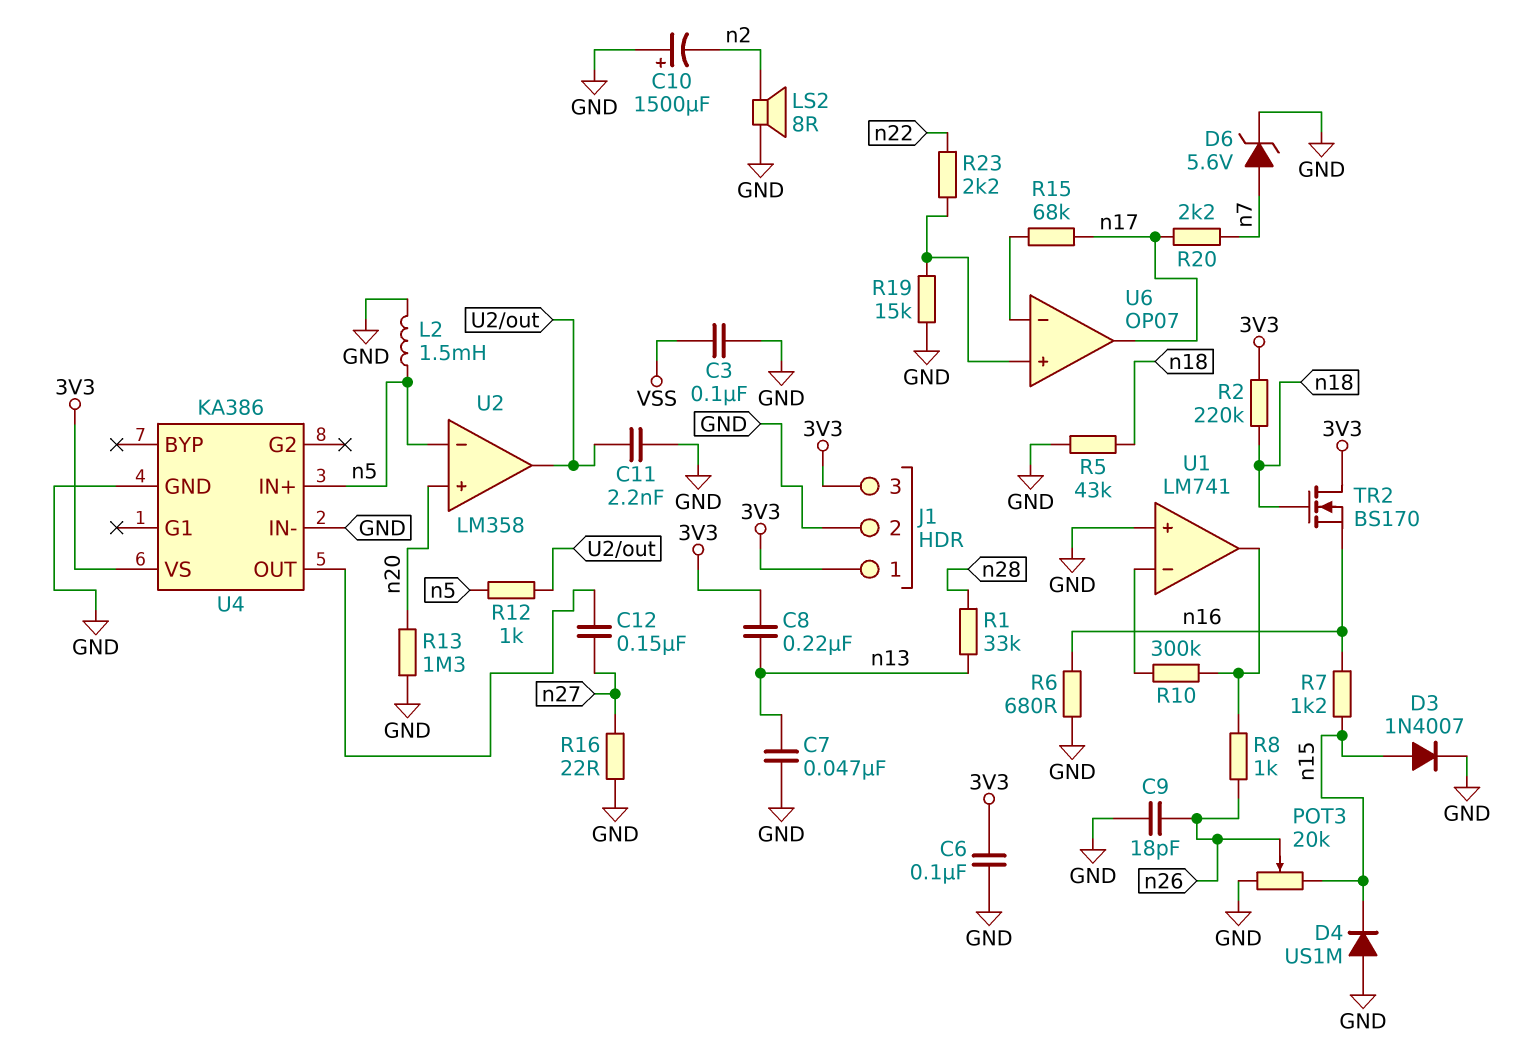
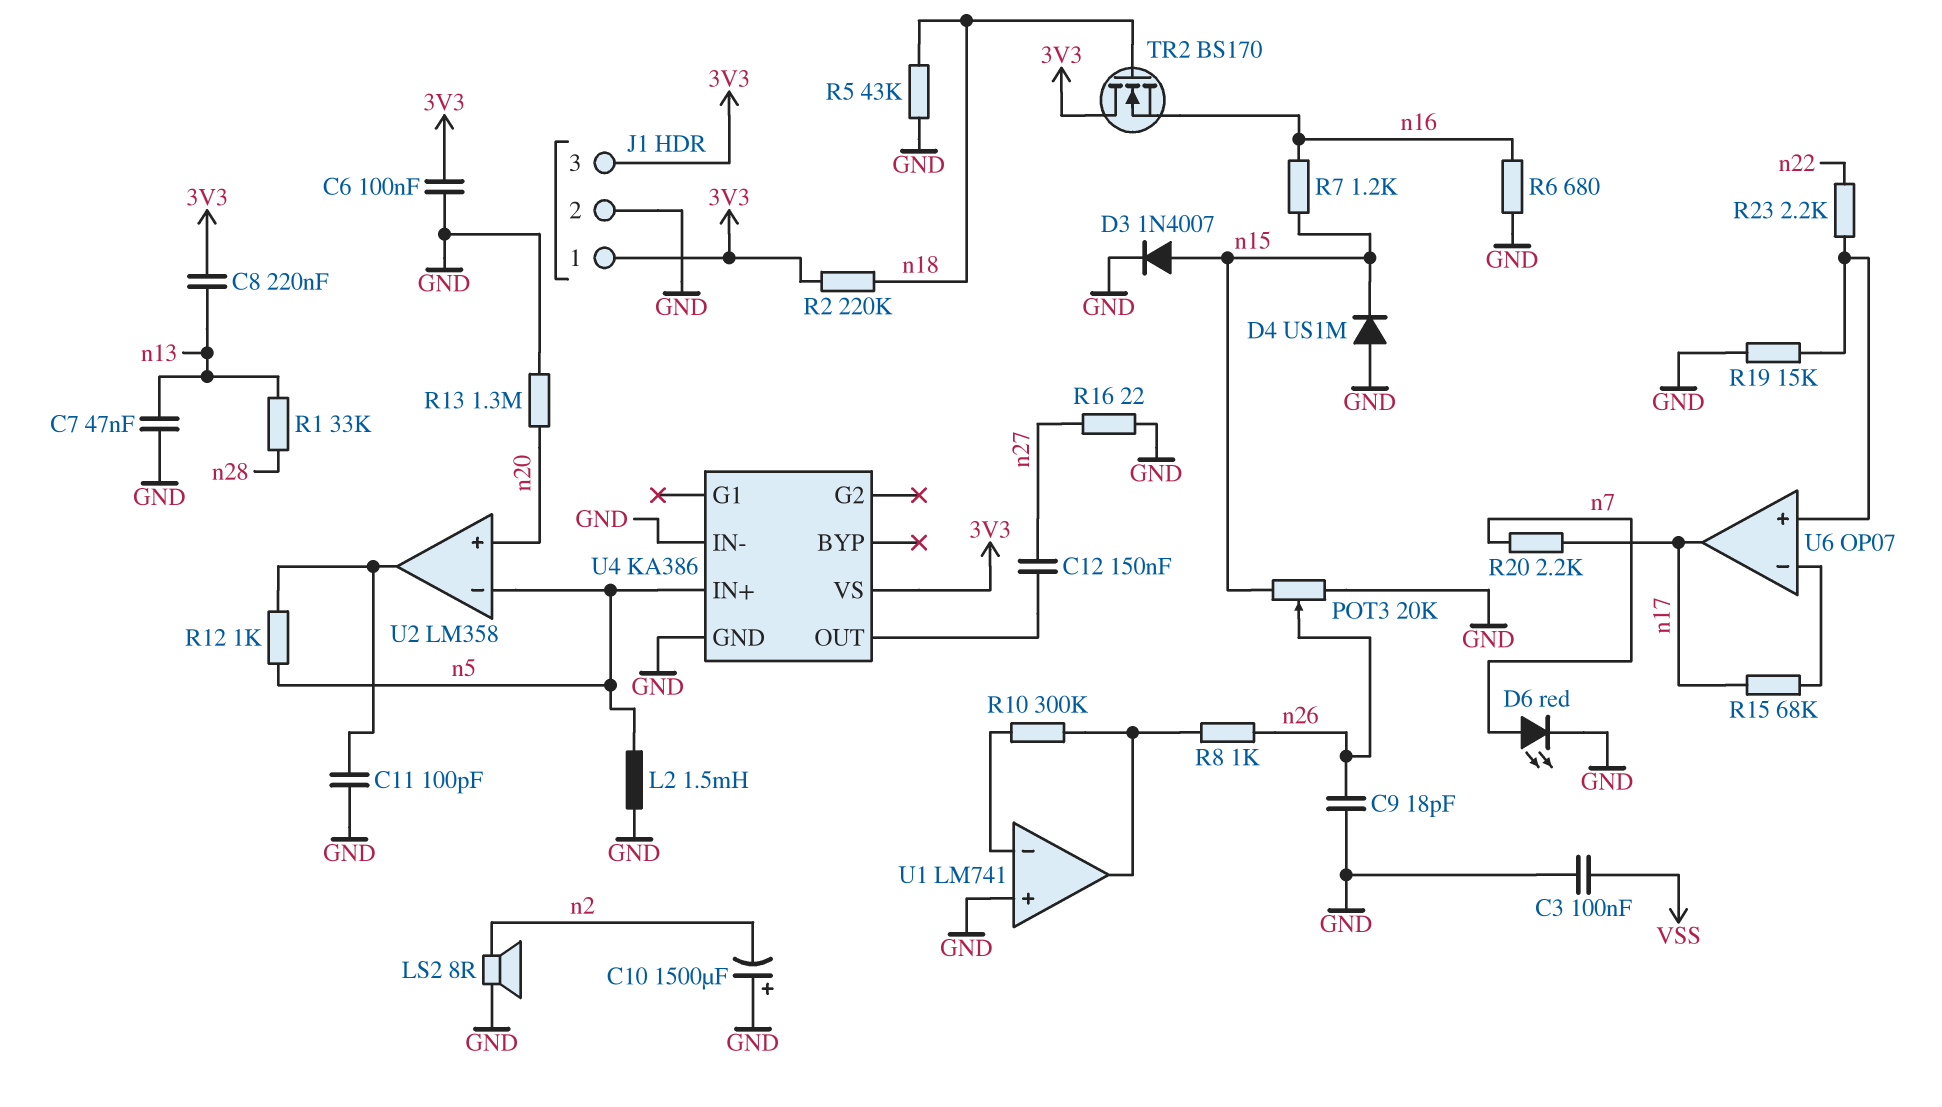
C11: 2.2nF (GND, U2/out) -> 100pF (GND, U2/out)
D6: zener 5.6V (A n7, K GND) -> LED red (A n7, K GND)

